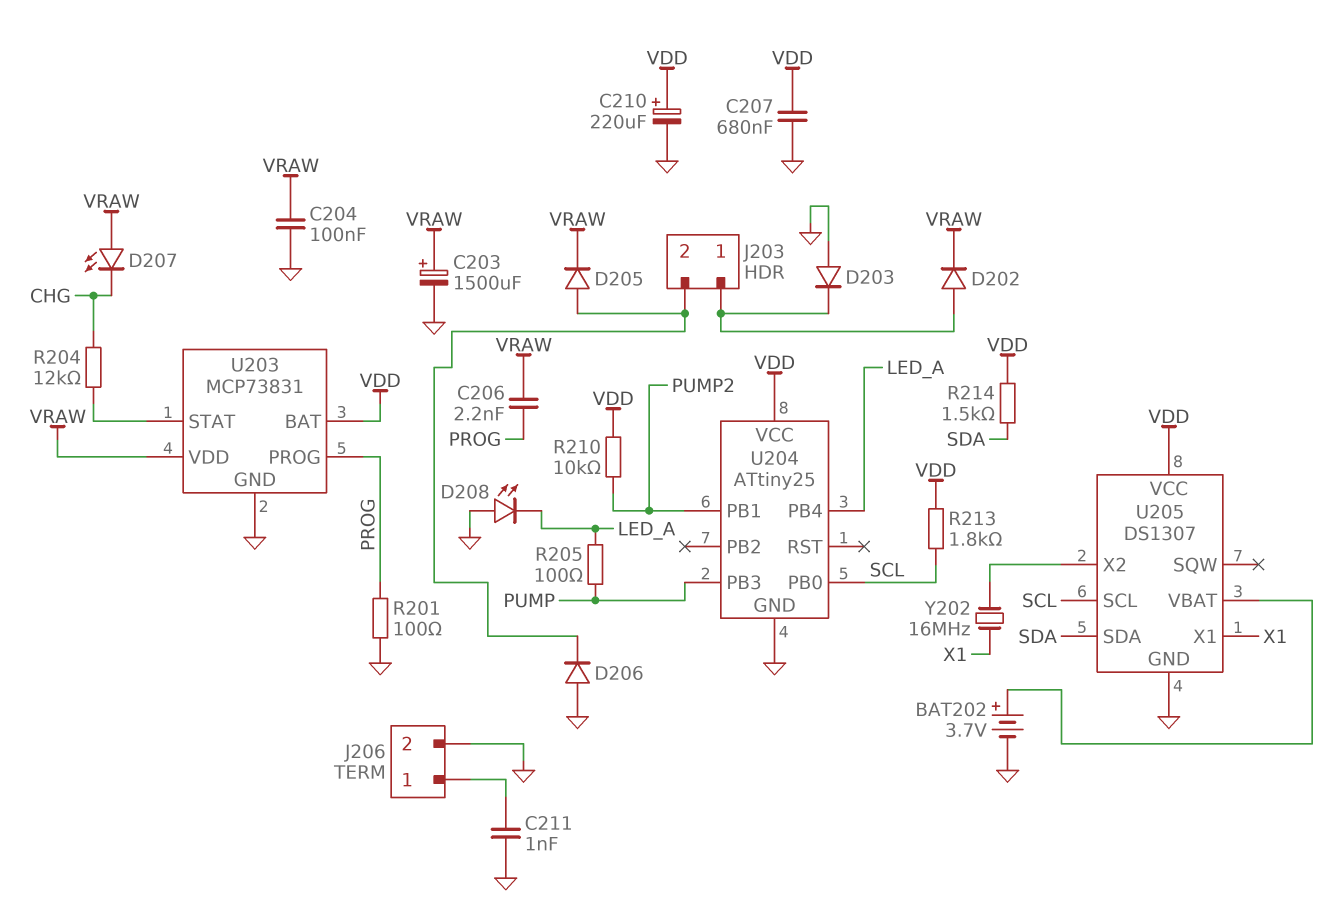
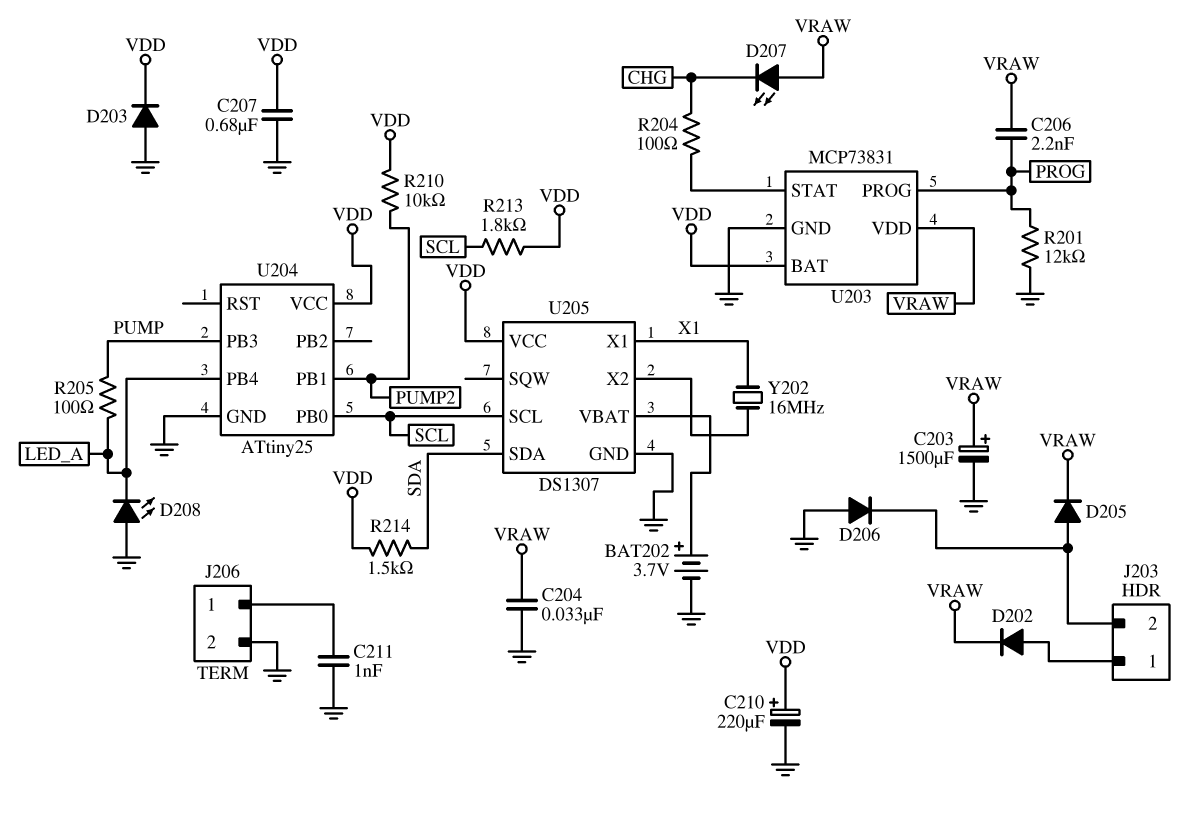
C204: 100nF (GND, VRAW) -> 33nF (GND, VRAW)
D203: diode (A GND, K J203/1) -> diode (A GND, K VDD)
R201: 100 (GND, PROG) -> 12k (GND, PROG)
R204: 12k (CHG, U203/STAT) -> 100 (CHG, U203/STAT)

